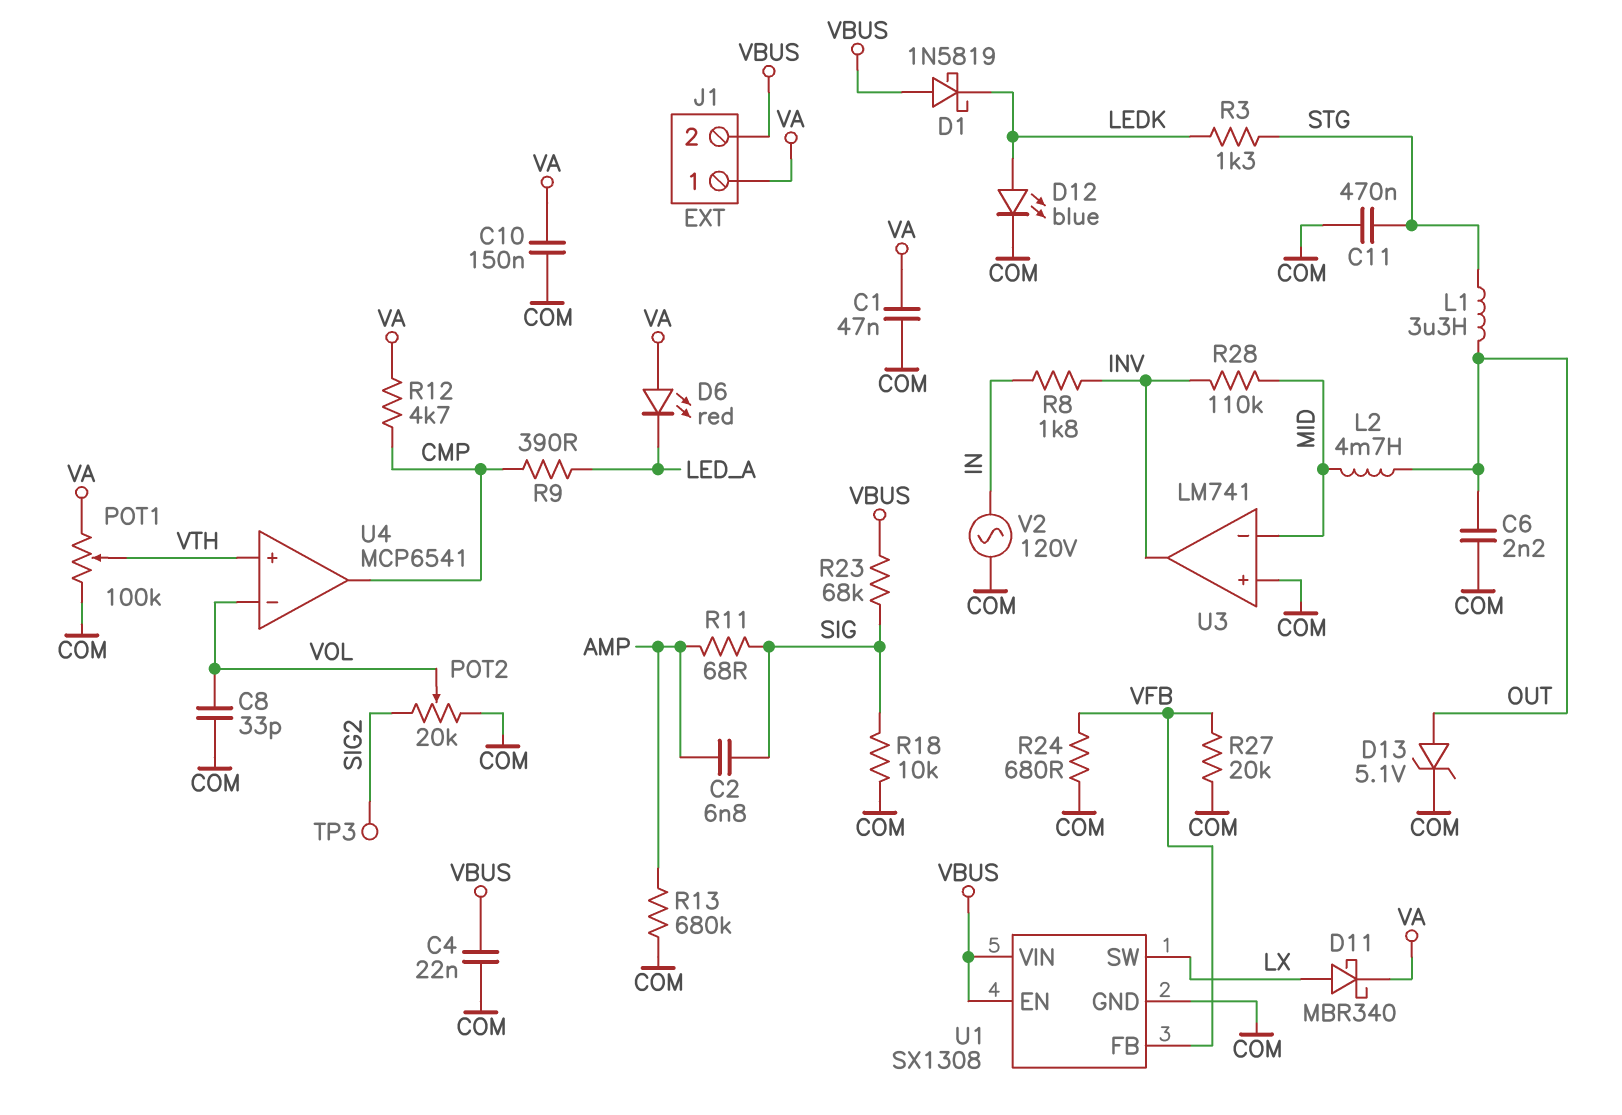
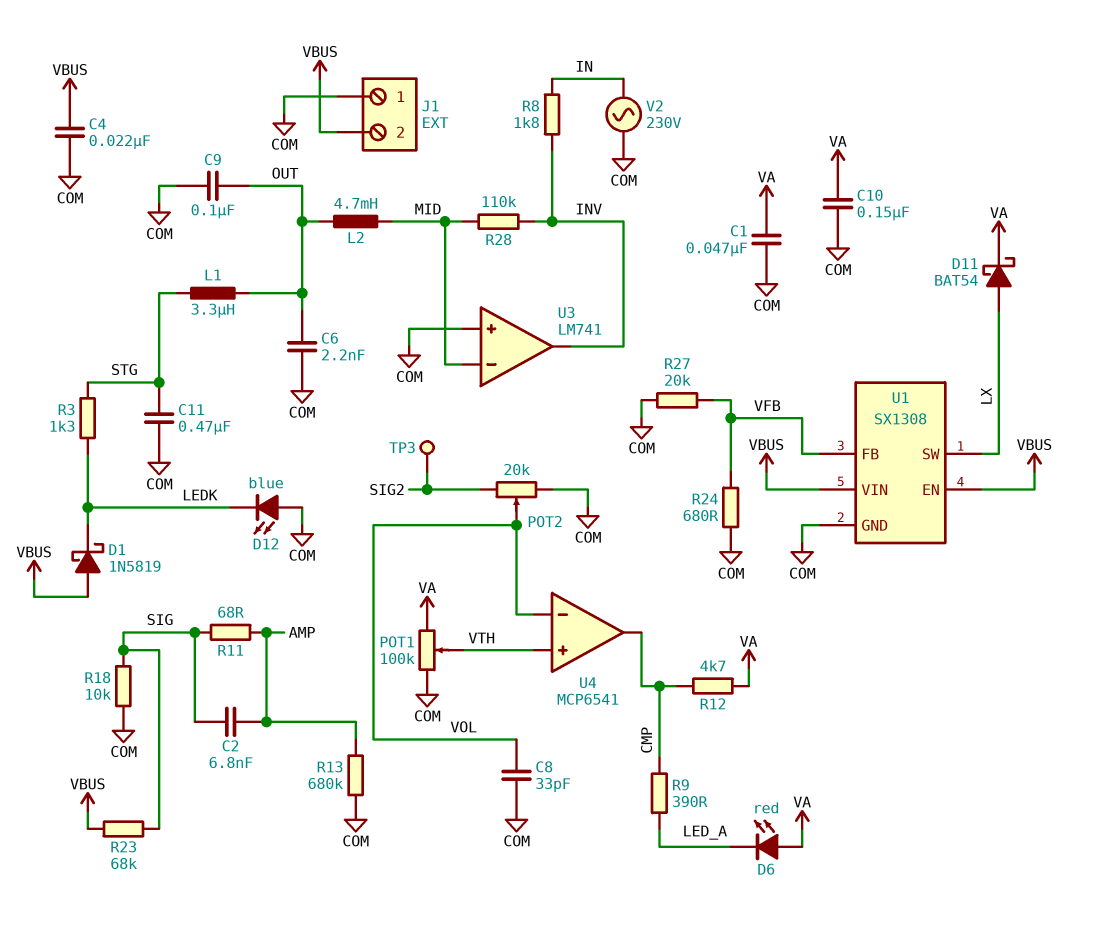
C9: none -> 100nF (COM, OUT)
D11: schottky MBR340 (A LX, K VA) -> schottky BAT54 (A LX, K VA)
D12: LED blue (A LEDK, K COM) -> LED blue (A COM, K LEDK)
D13: zener 5.1V (A OUT, K COM) -> none
J1 pin 1: VA -> COM
V2: AC 120V (COM, IN) -> AC 230V (COM, IN)

